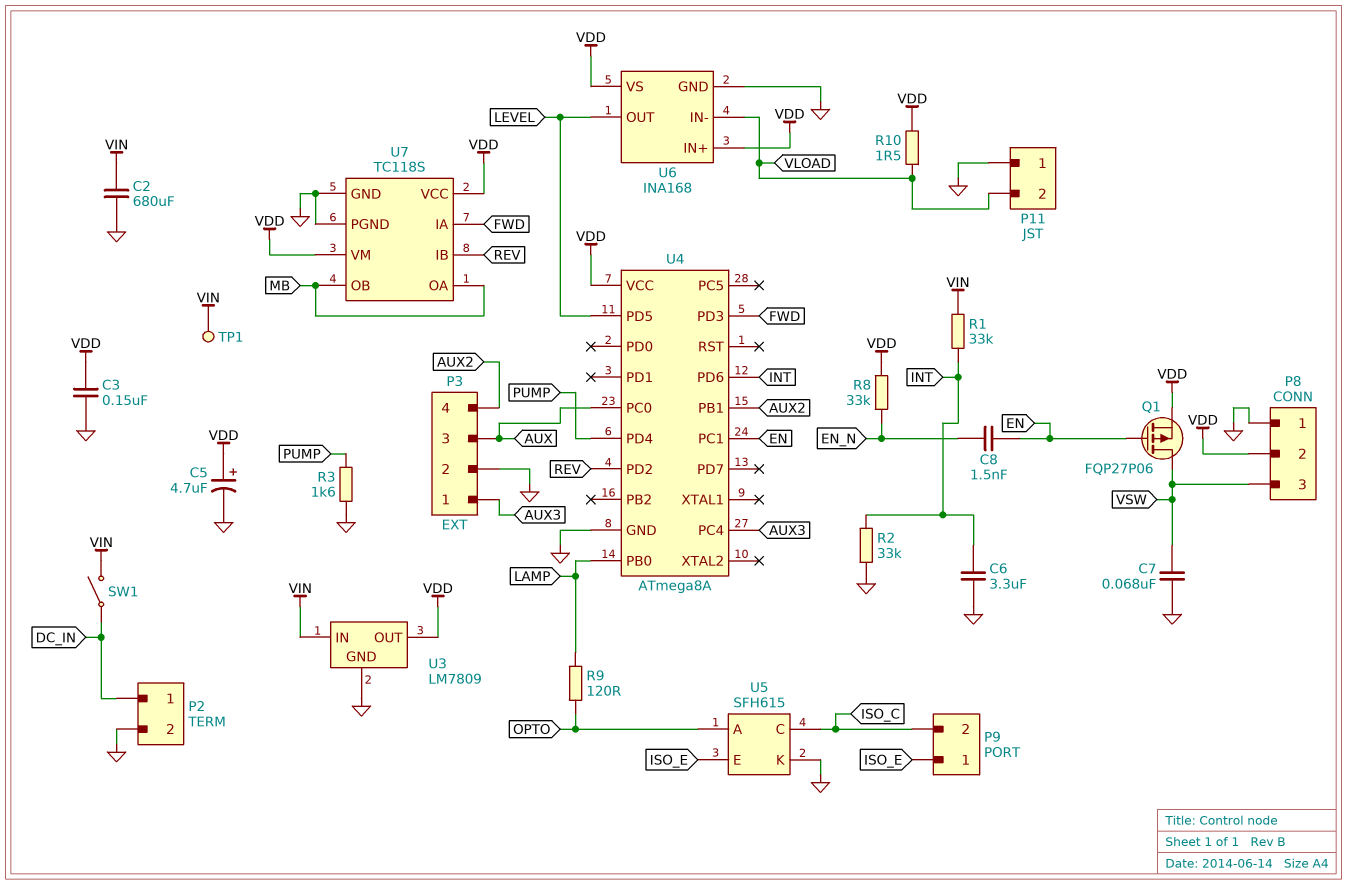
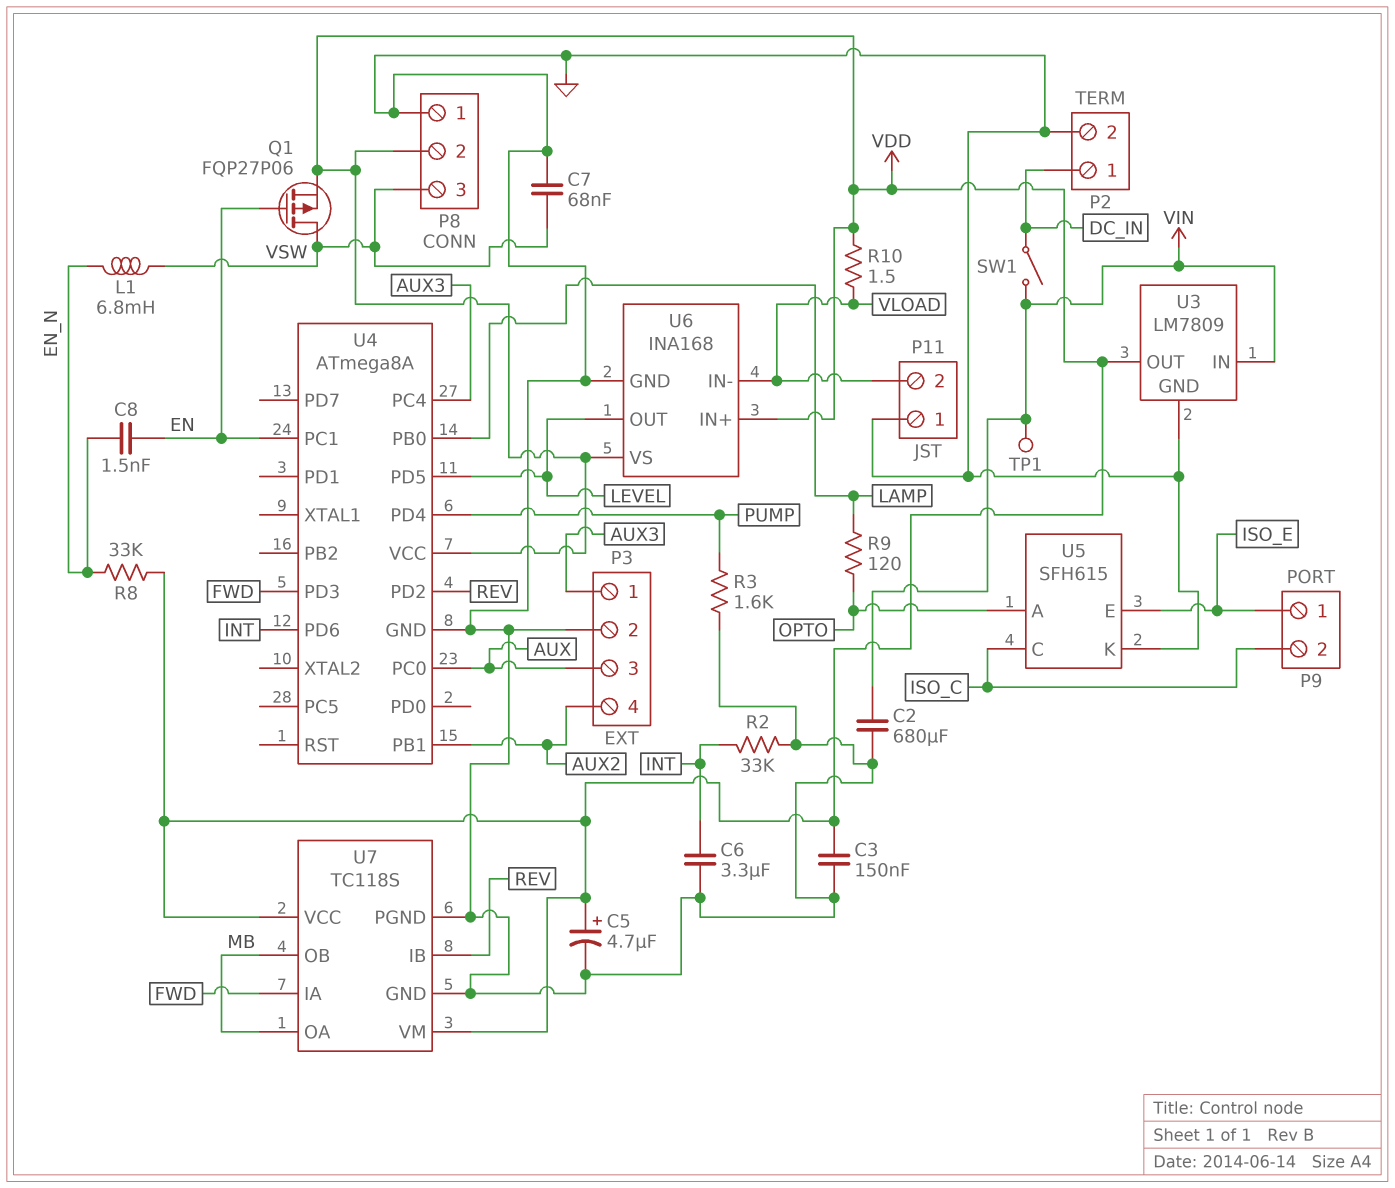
L1: none -> 6.8mH (EN_N, VSW)
R1: 33k (INT, VIN) -> none

